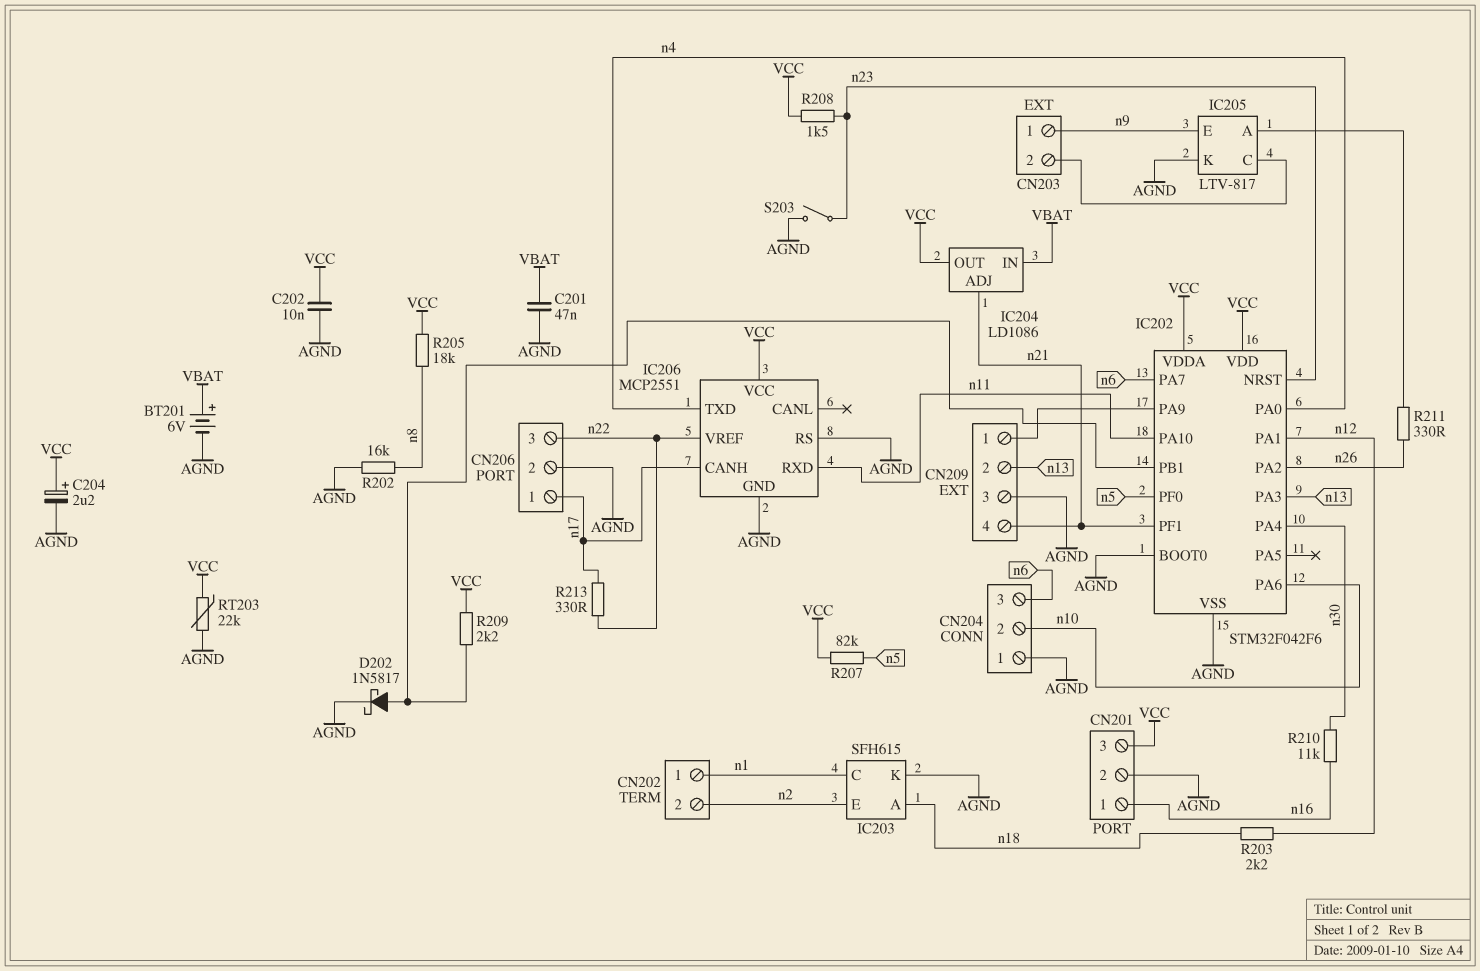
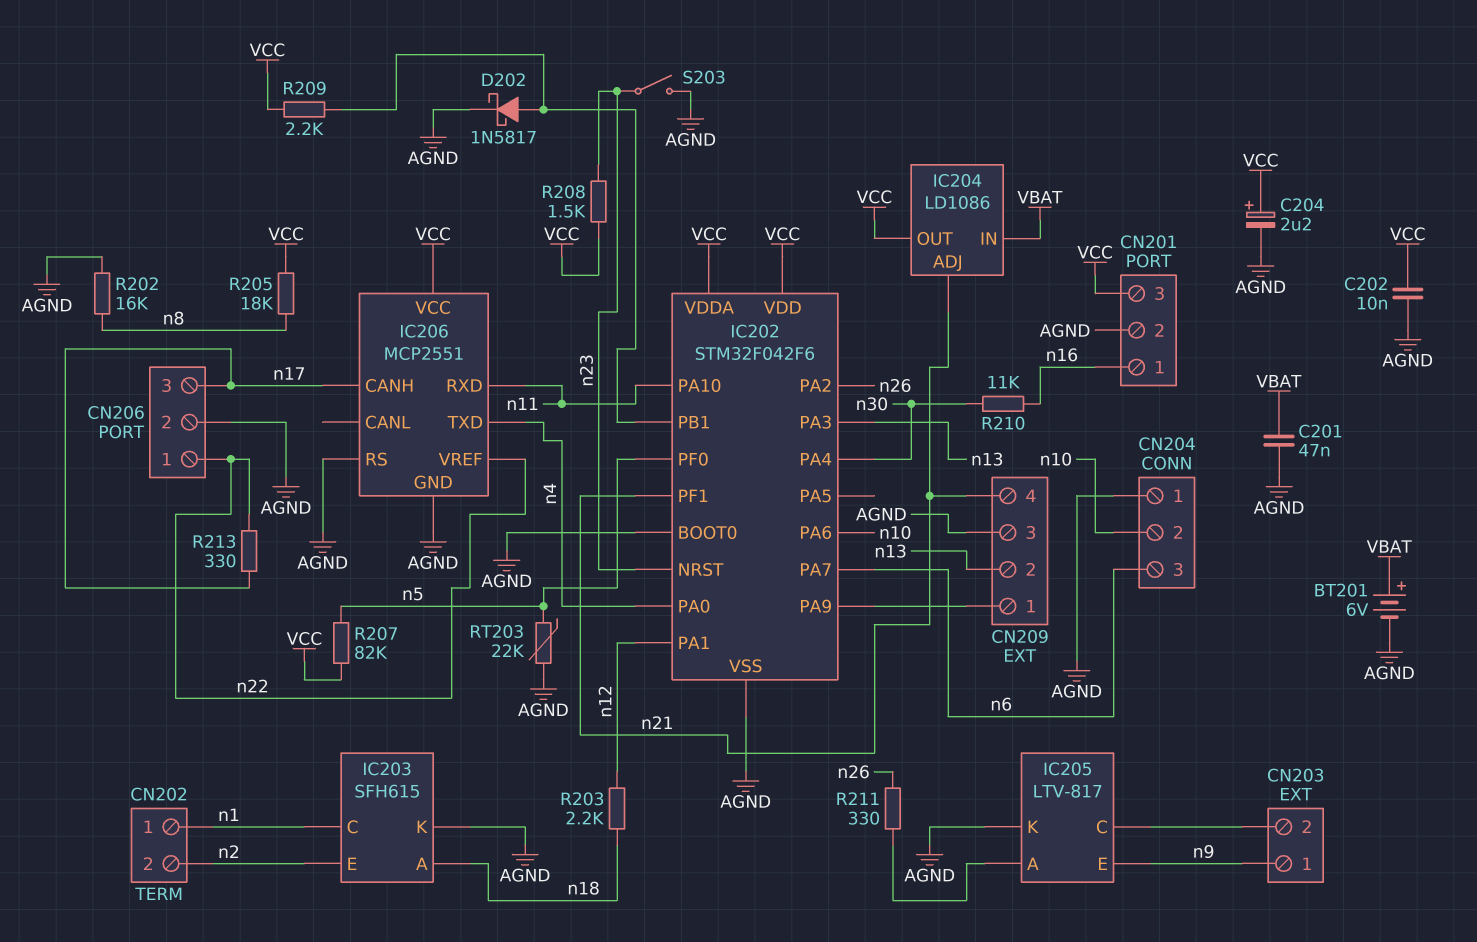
CN206 pin 1: n17 -> n22
CN206 pin 3: n22 -> n17
RT203: 22k (AGND, VCC) -> 22k (AGND, n5)

